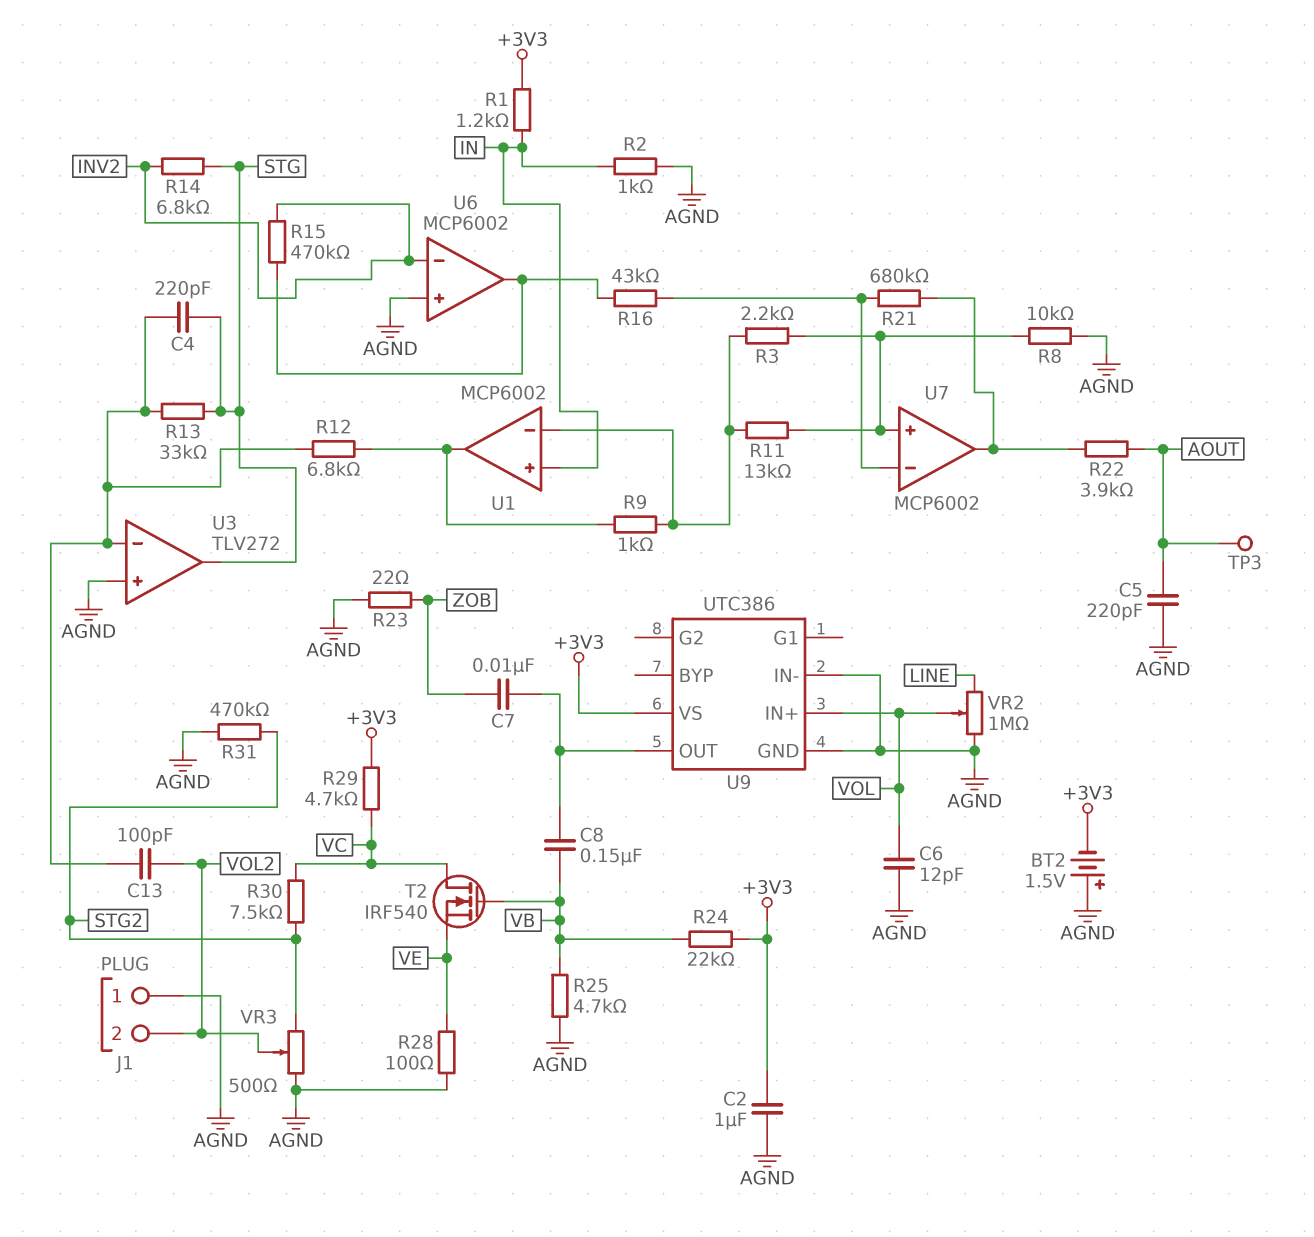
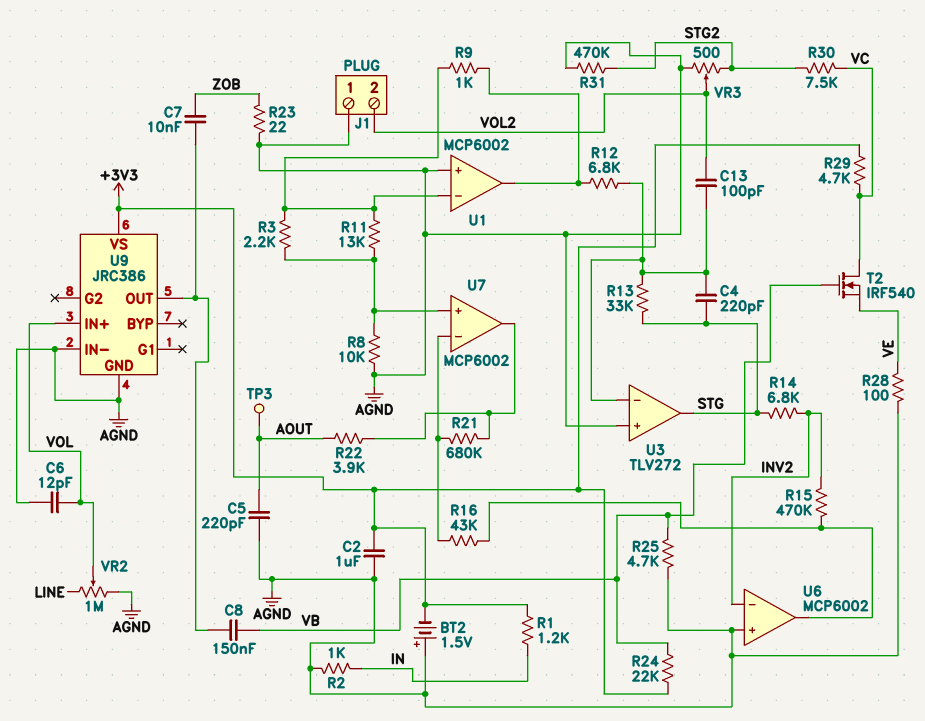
U1 pin in+: IN -> AGND
U9: UTC386 -> JRC386

